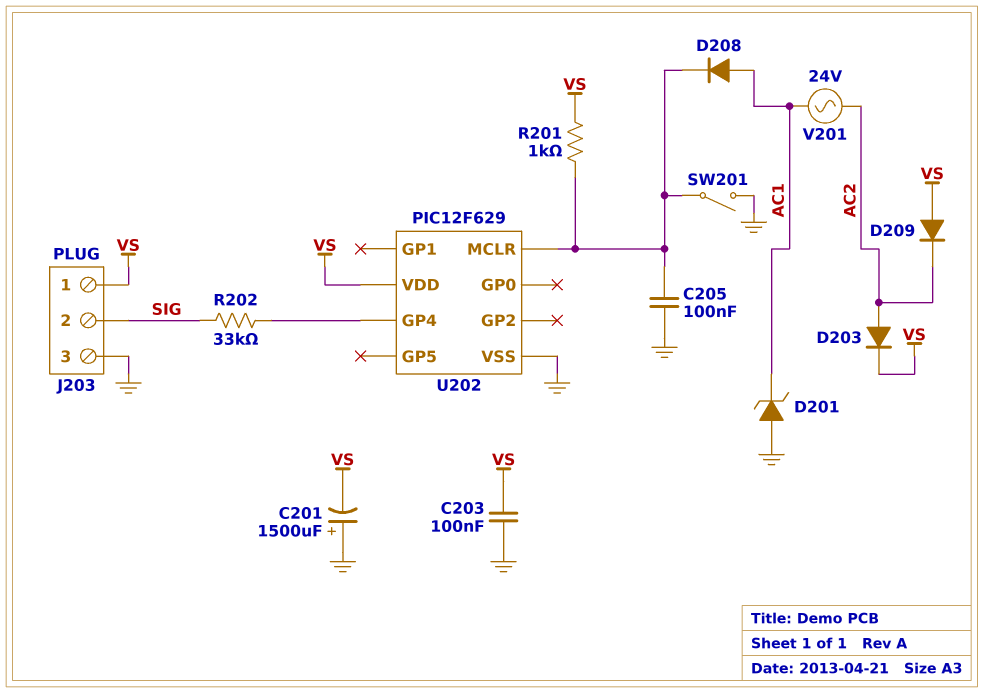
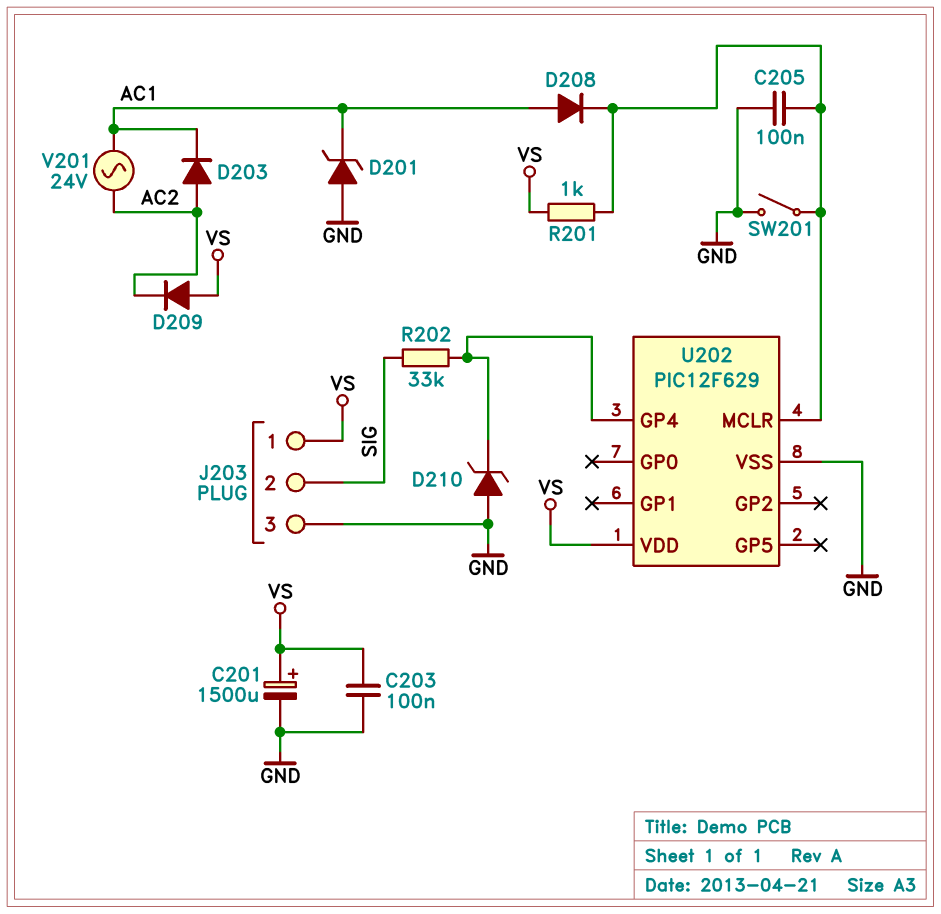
C201: 1500uF (plus GND, minus VS) -> 1500uF (plus VS, minus GND)
D203: diode (A AC2, K VS) -> diode (A AC2, K AC1)
D210: none -> zener (A GND, K U202/GP4)

